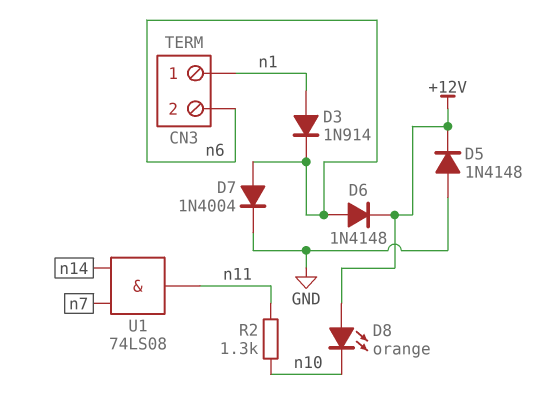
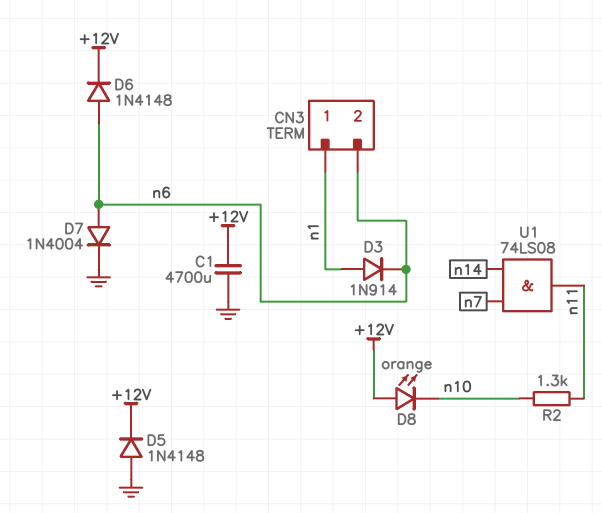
C1: none -> 4700uF (+12V, GND)

